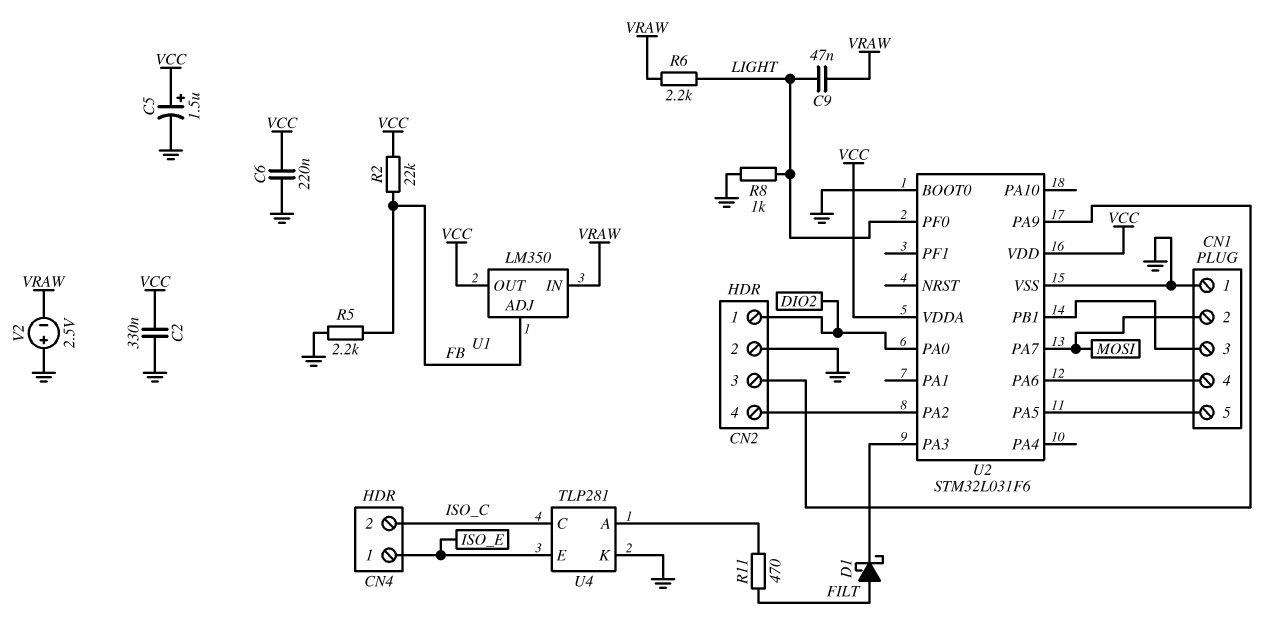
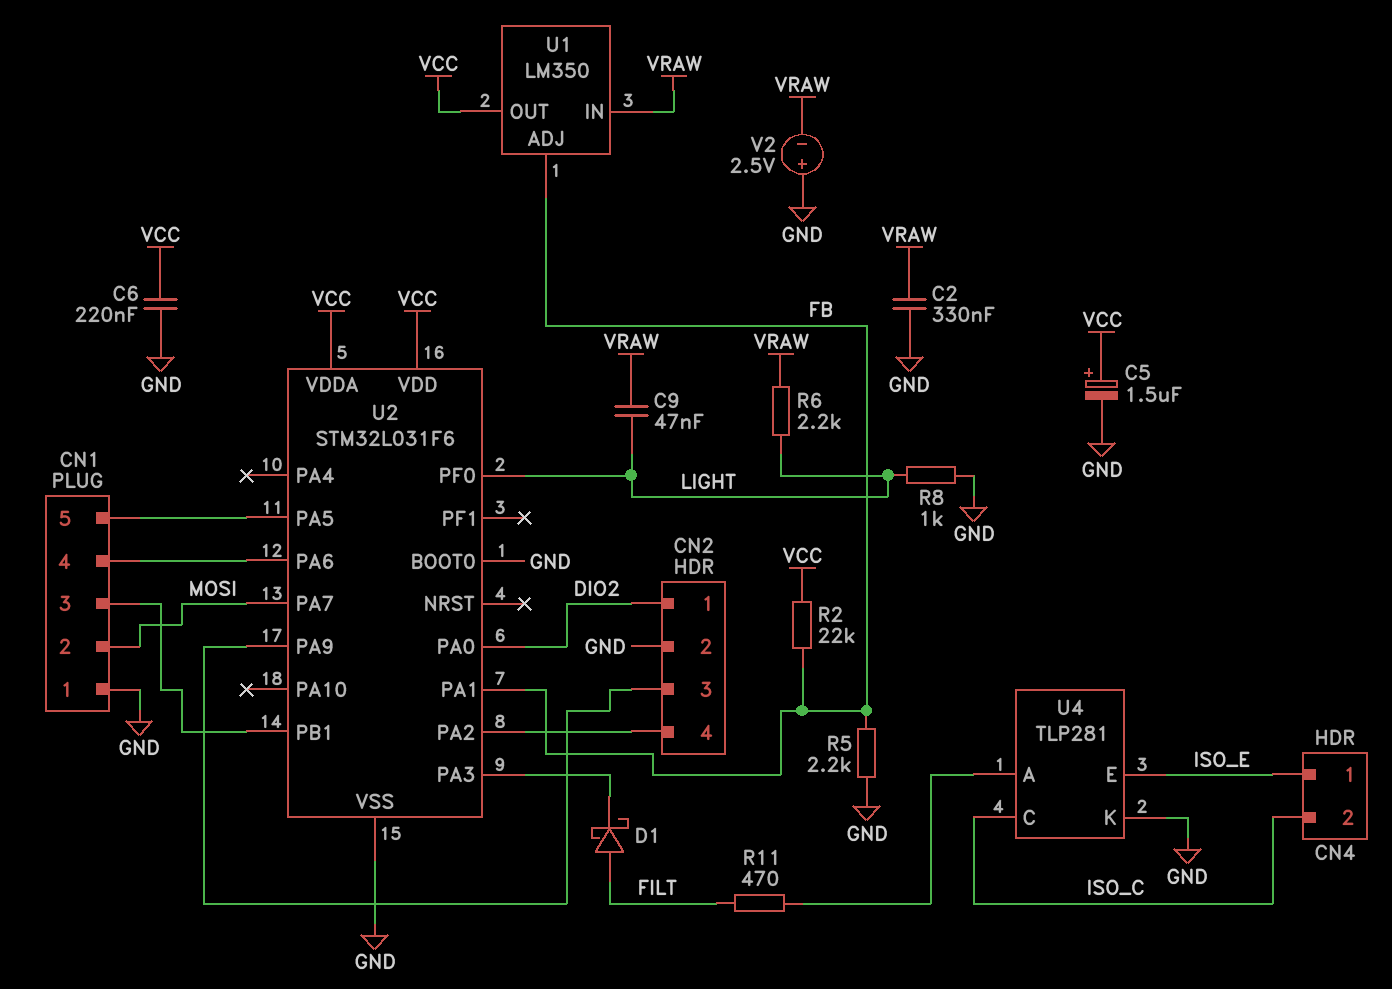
C2: 330nF (GND, VCC) -> 330nF (GND, VRAW)
U2 pin PA1: none -> FB

